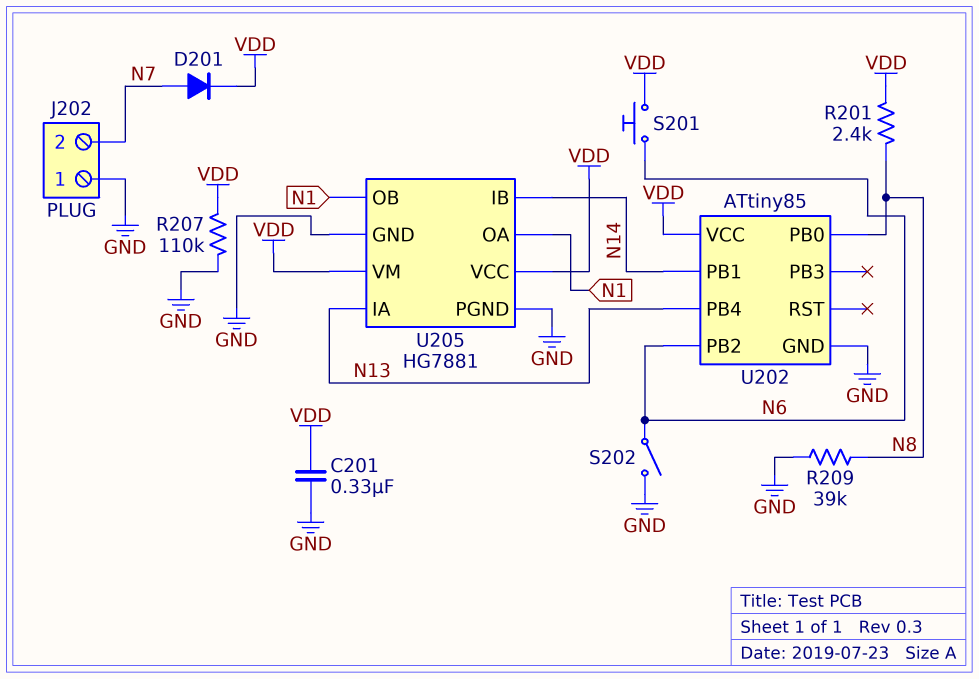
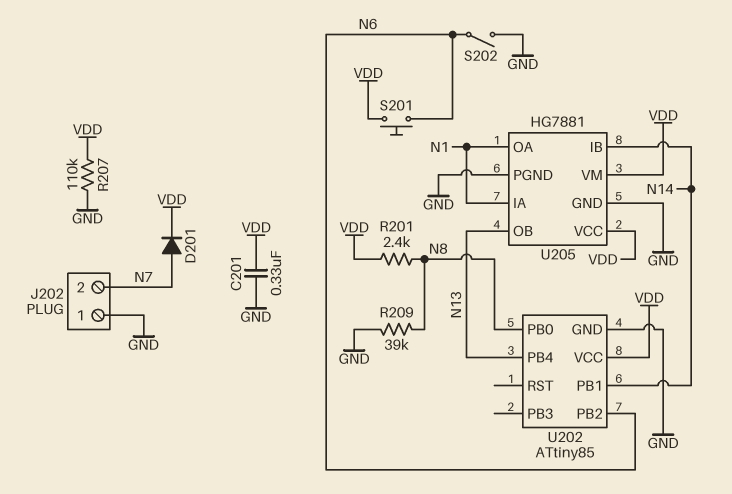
U205 pin IA: N13 -> N1
U205 pin OB: N1 -> N13

